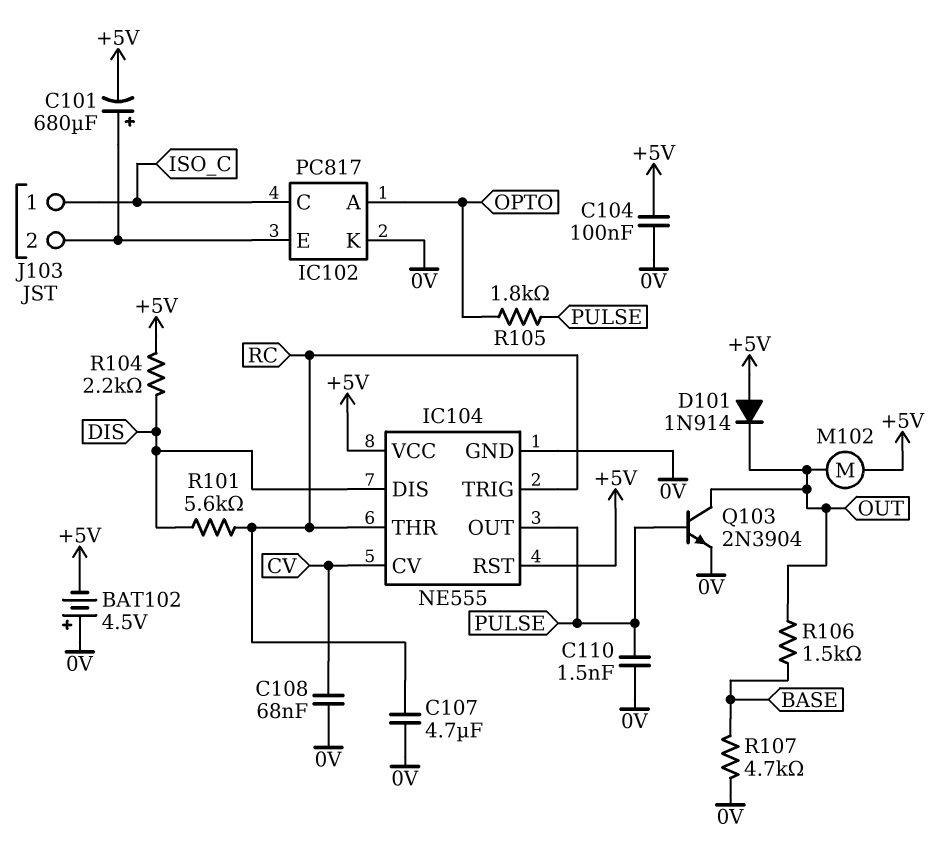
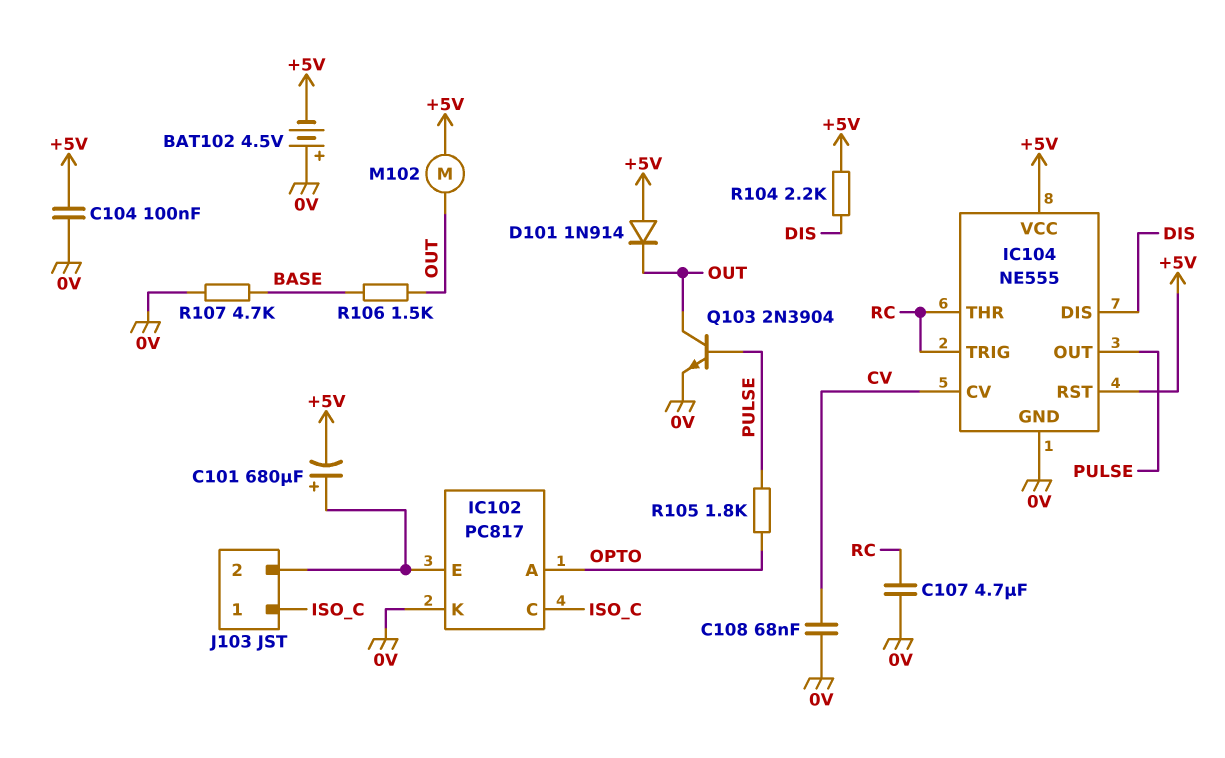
C110: 1.5nF (0V, PULSE) -> none
R101: 5.6k (DIS, RC) -> none

